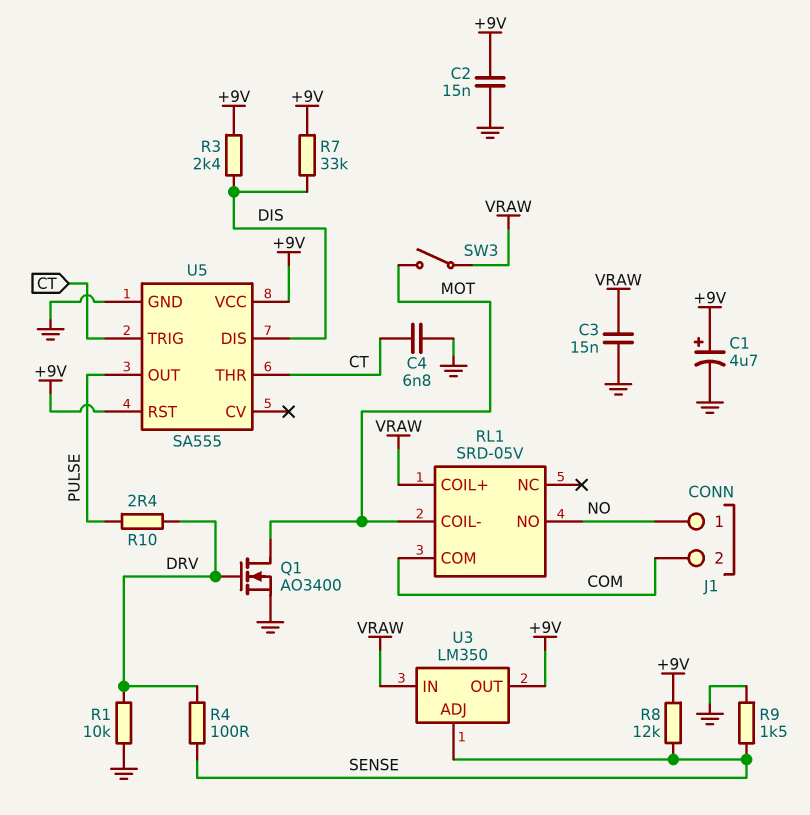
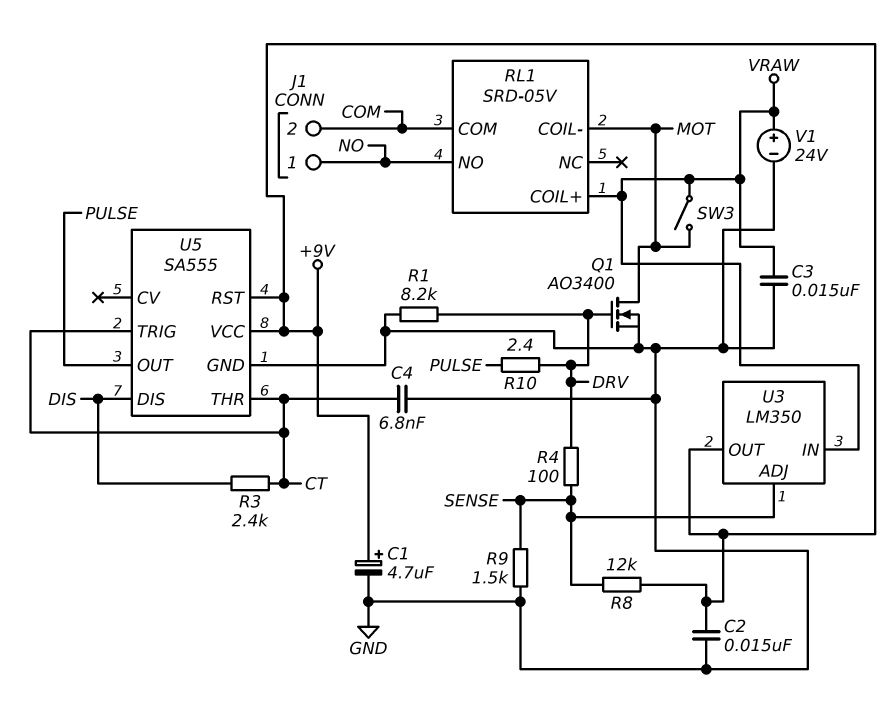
R1: 10k (DRV, GND) -> 8.2k (DRV, GND)
R3: 2.4k (+9V, DIS) -> 2.4k (CT, DIS)
R7: 33k (+9V, DIS) -> none
V1: none -> 24V (plus VRAW, minus GND)

